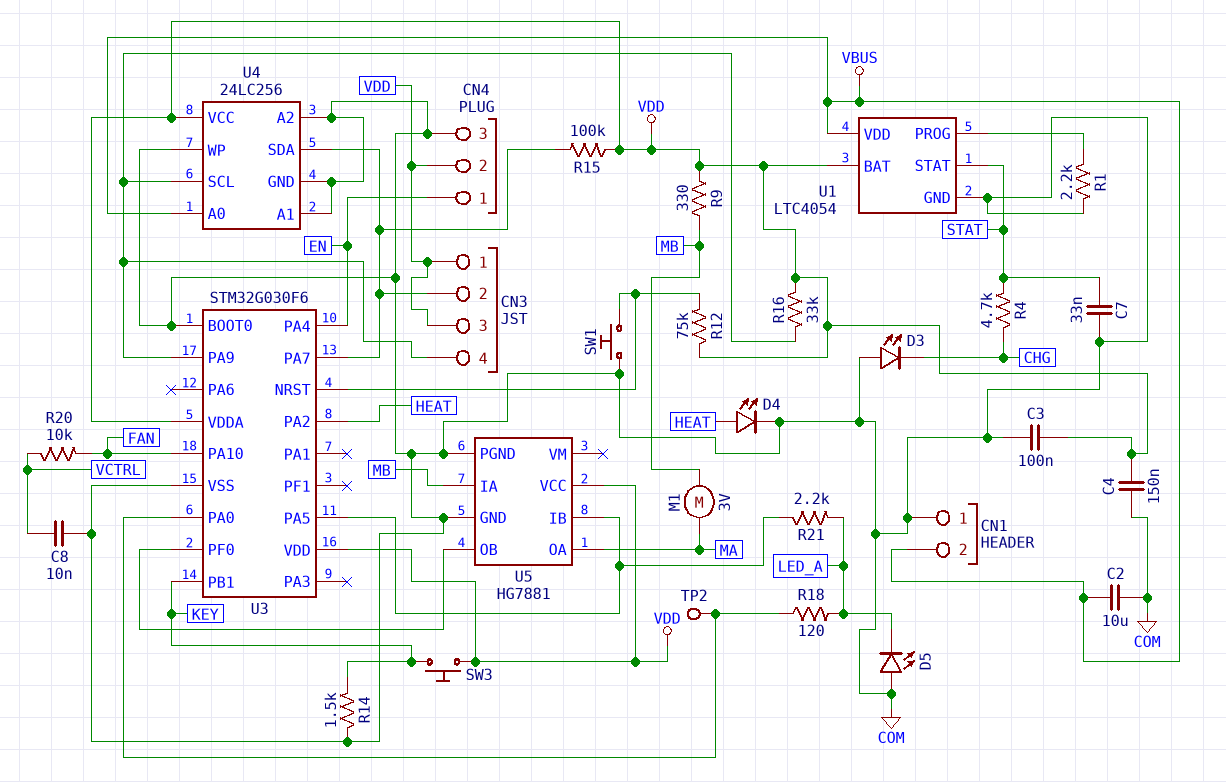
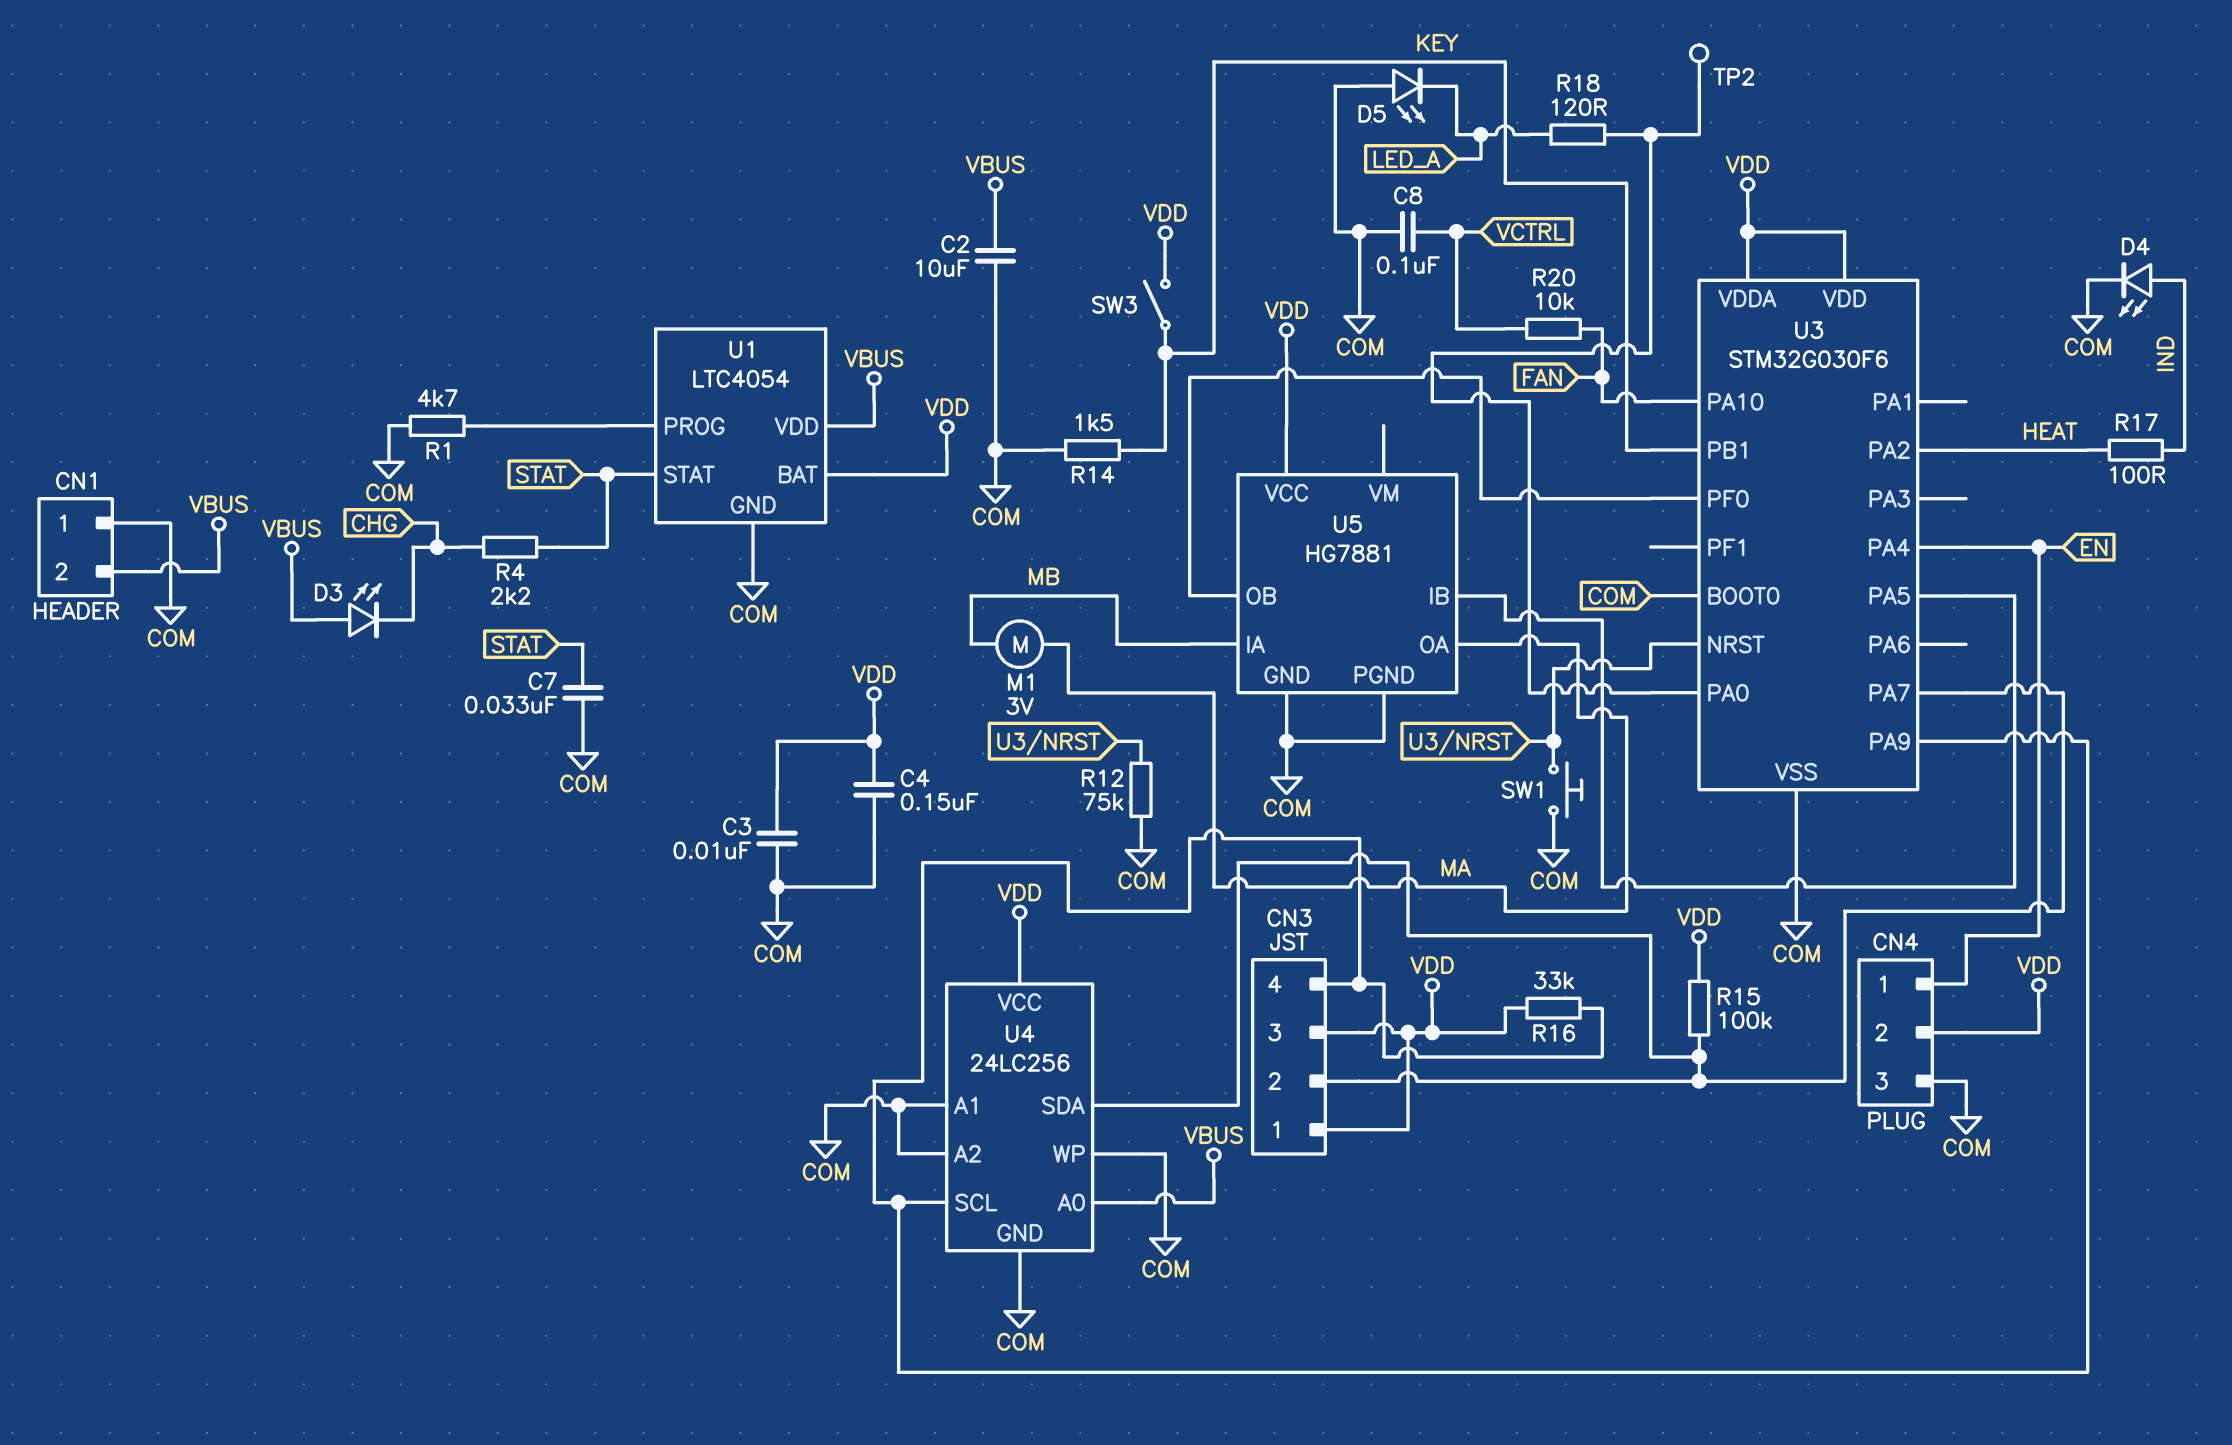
C3: 100nF (COM, VDD) -> 10nF (COM, VDD)
C8: 10nF (COM, VCTRL) -> 100nF (COM, VCTRL)
D3: LED (A COM, K CHG) -> LED (A VBUS, K CHG)
D4: LED (A HEAT, K COM) -> LED (A IND, K COM)
R1: 2.2k (COM, U1/PROG) -> 4.7k (COM, U1/PROG)
R4: 4.7k (CHG, STAT) -> 2.2k (CHG, STAT)
R9: 330 (MB, VDD) -> none
R12: 75k (U3/NRST, VDD) -> 75k (COM, U3/NRST)
R17: none -> 100 (HEAT, IND)
R21: 2.2k (LED_A, U3/PA5) -> none
SW3: button (KEY, VDD) -> switch (KEY, VDD)

